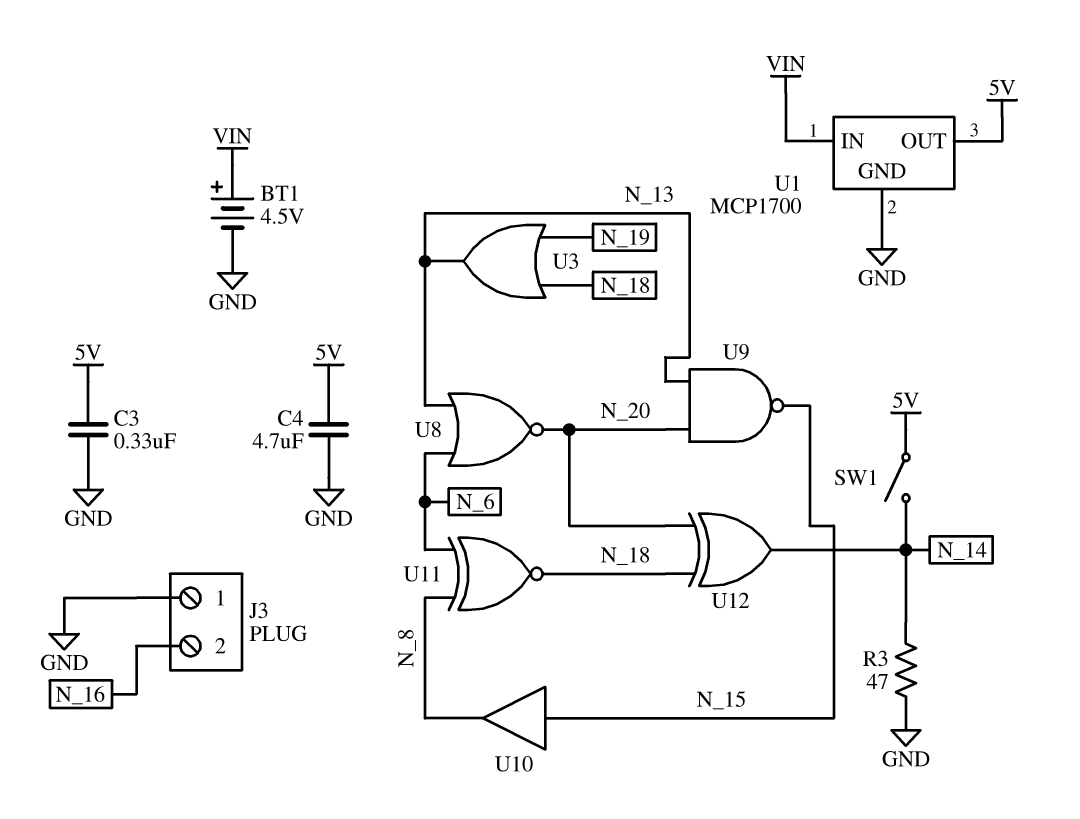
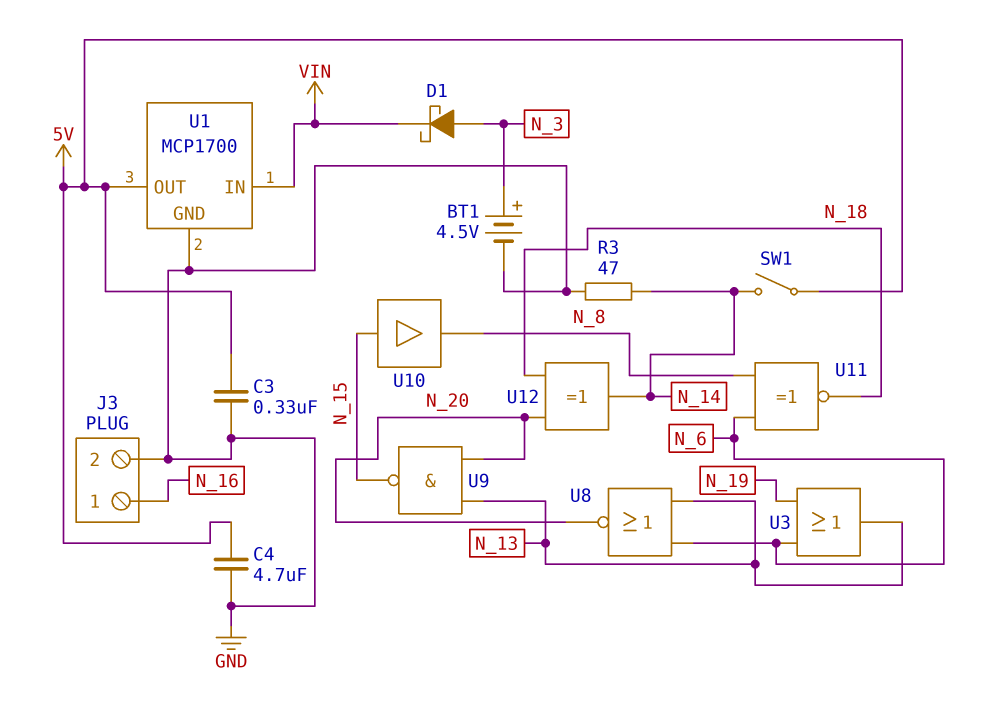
BT1: 4.5V (plus VIN, minus GND) -> 4.5V (plus N_3, minus GND)
D1: none -> schottky (A N_3, K VIN)
J3 pin 1: GND -> N_16
J3 pin 2: N_16 -> GND
U3: OR (in N_18, in N_19, out N_13) -> OR (in N_6, in N_19, out N_13)

